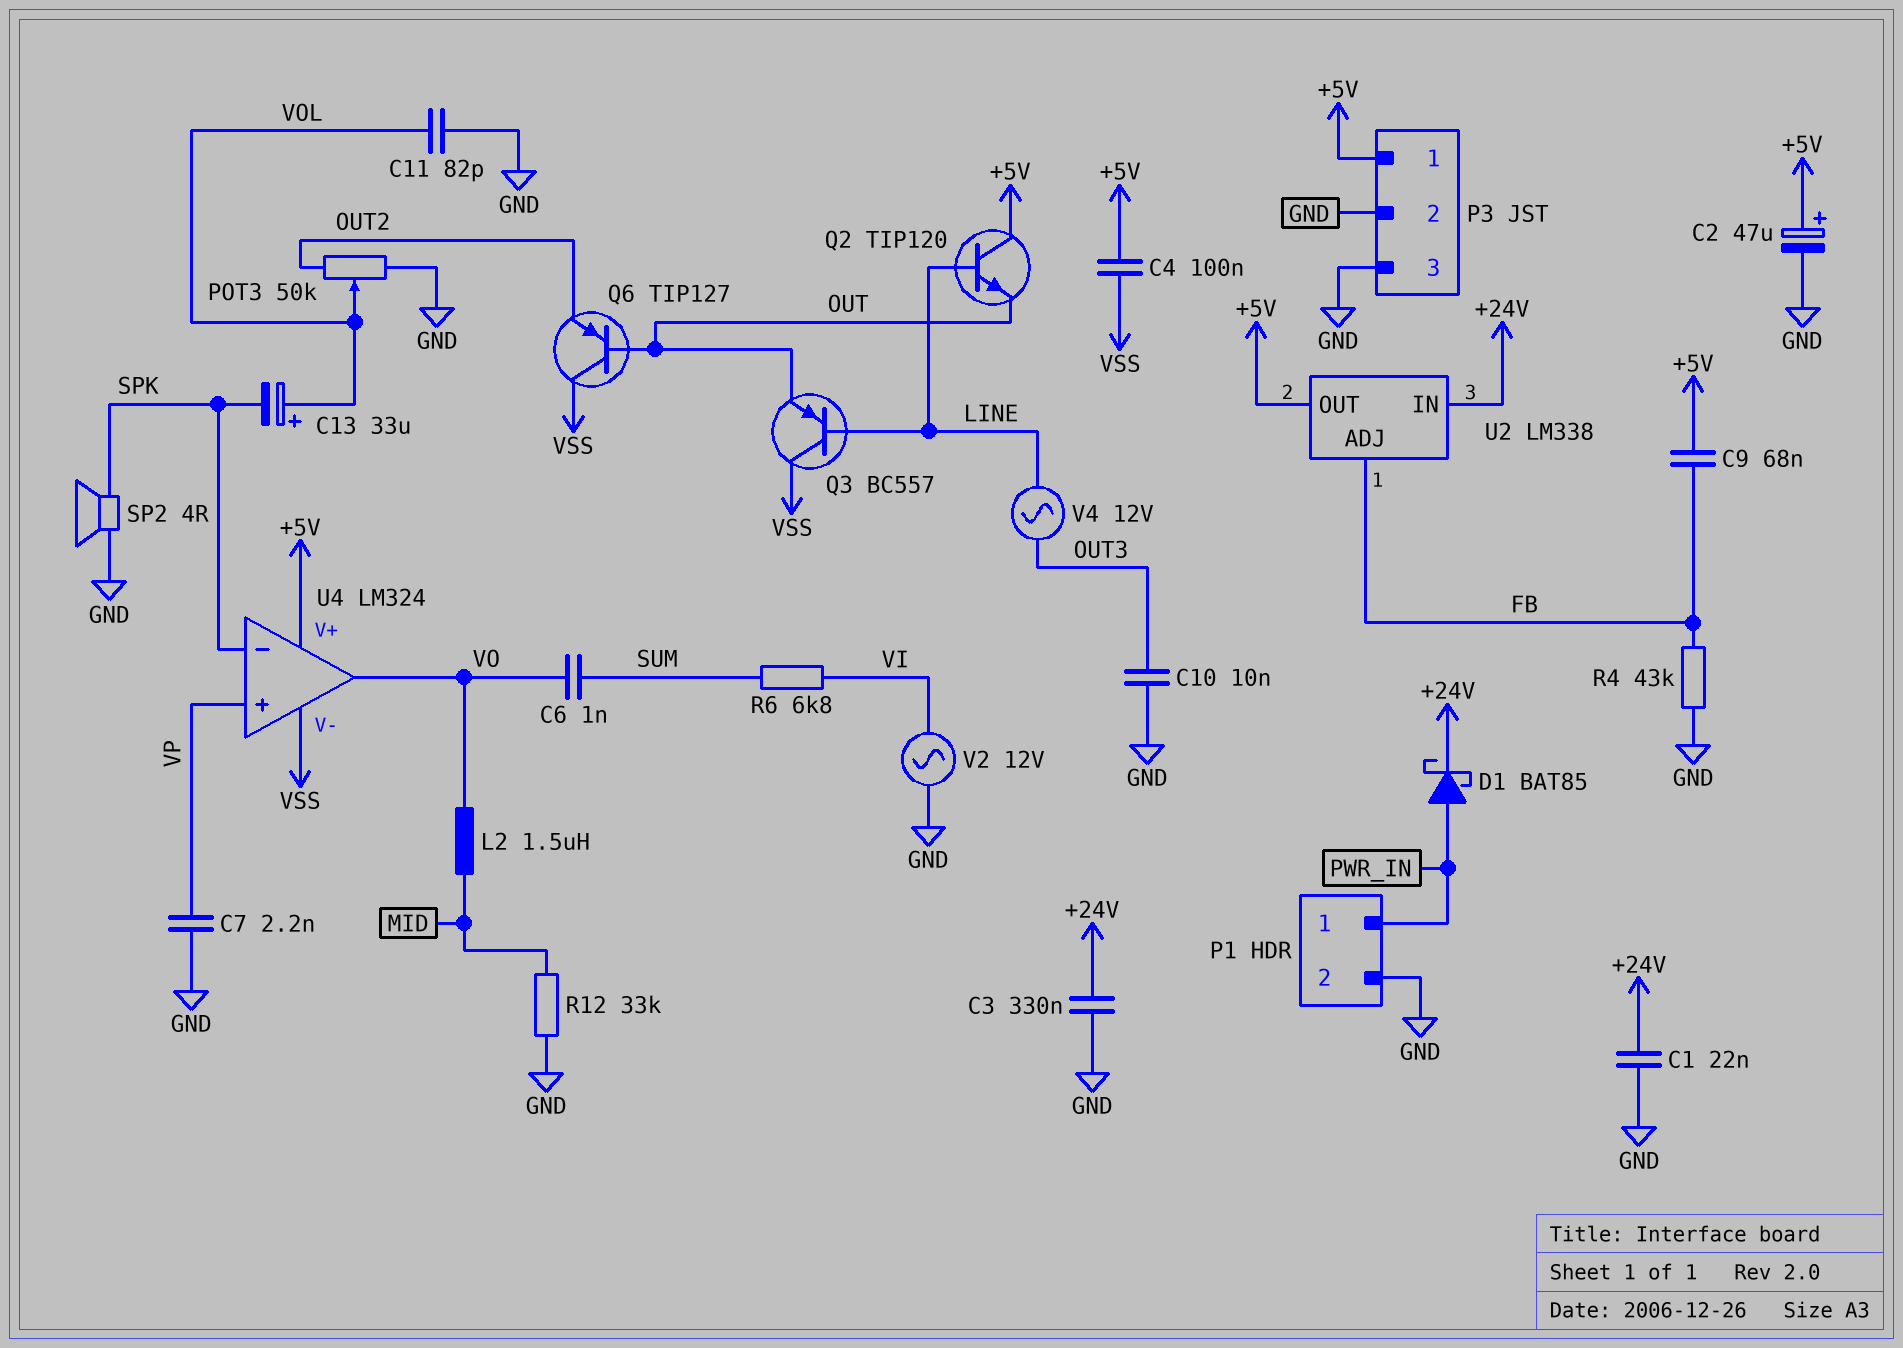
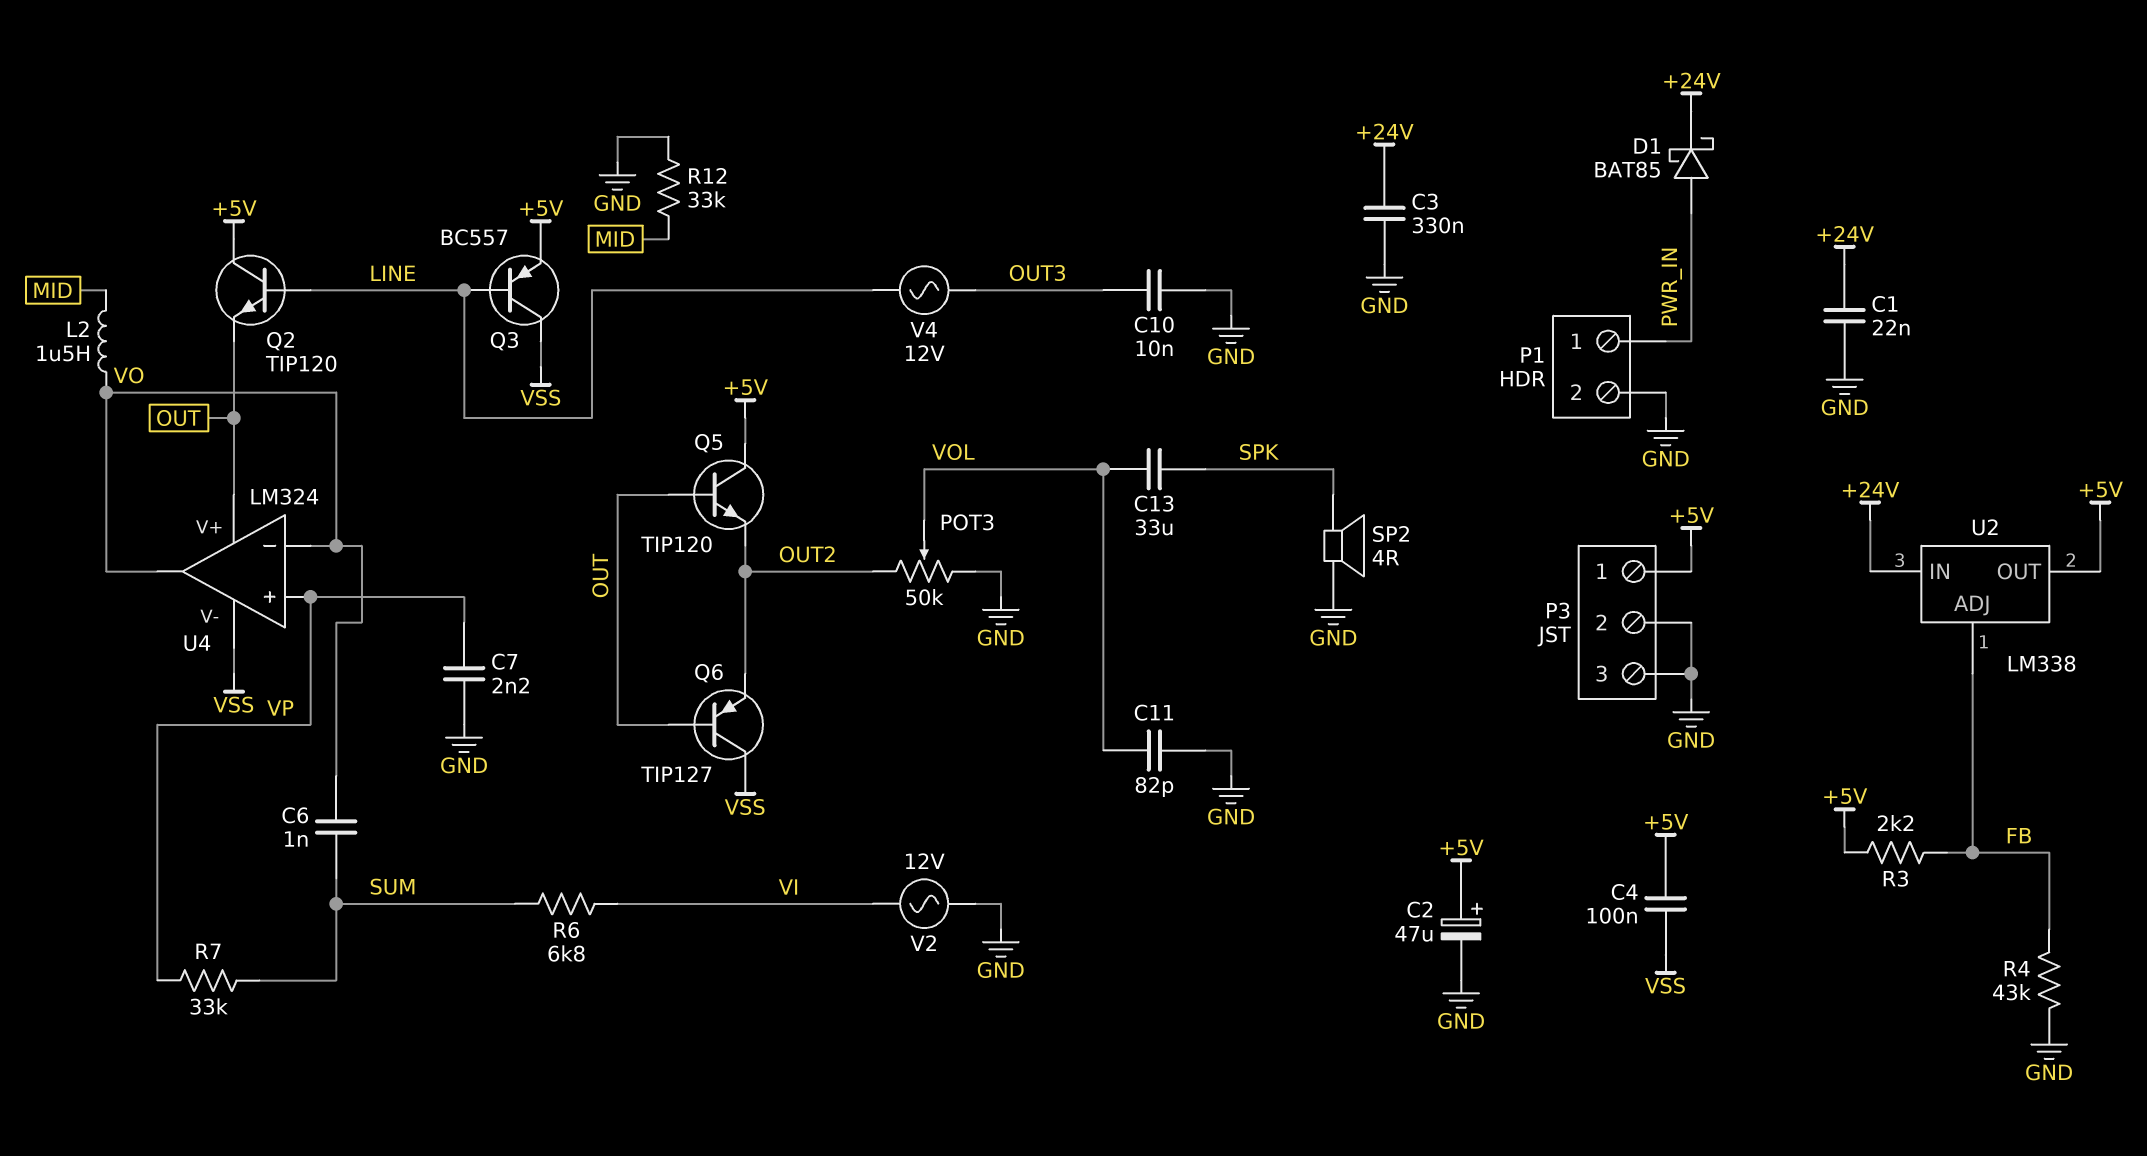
C9: 68nF (+5V, FB) -> none
C13: 33uF (plus VOL, minus SPK) -> 33uF (SPK, VOL)
Q3: PNP BC557 (B LINE, C VSS, E OUT) -> PNP BC557 (B LINE, C VSS, E +5V)
Q5: none -> NPN TIP120 (B OUT, C +5V, E OUT2)
R3: none -> 2.2k (+5V, FB)
R7: none -> 33k (SUM, VP)
U4 pin V+: +5V -> OUT
U4 pin in-: SPK -> VO

